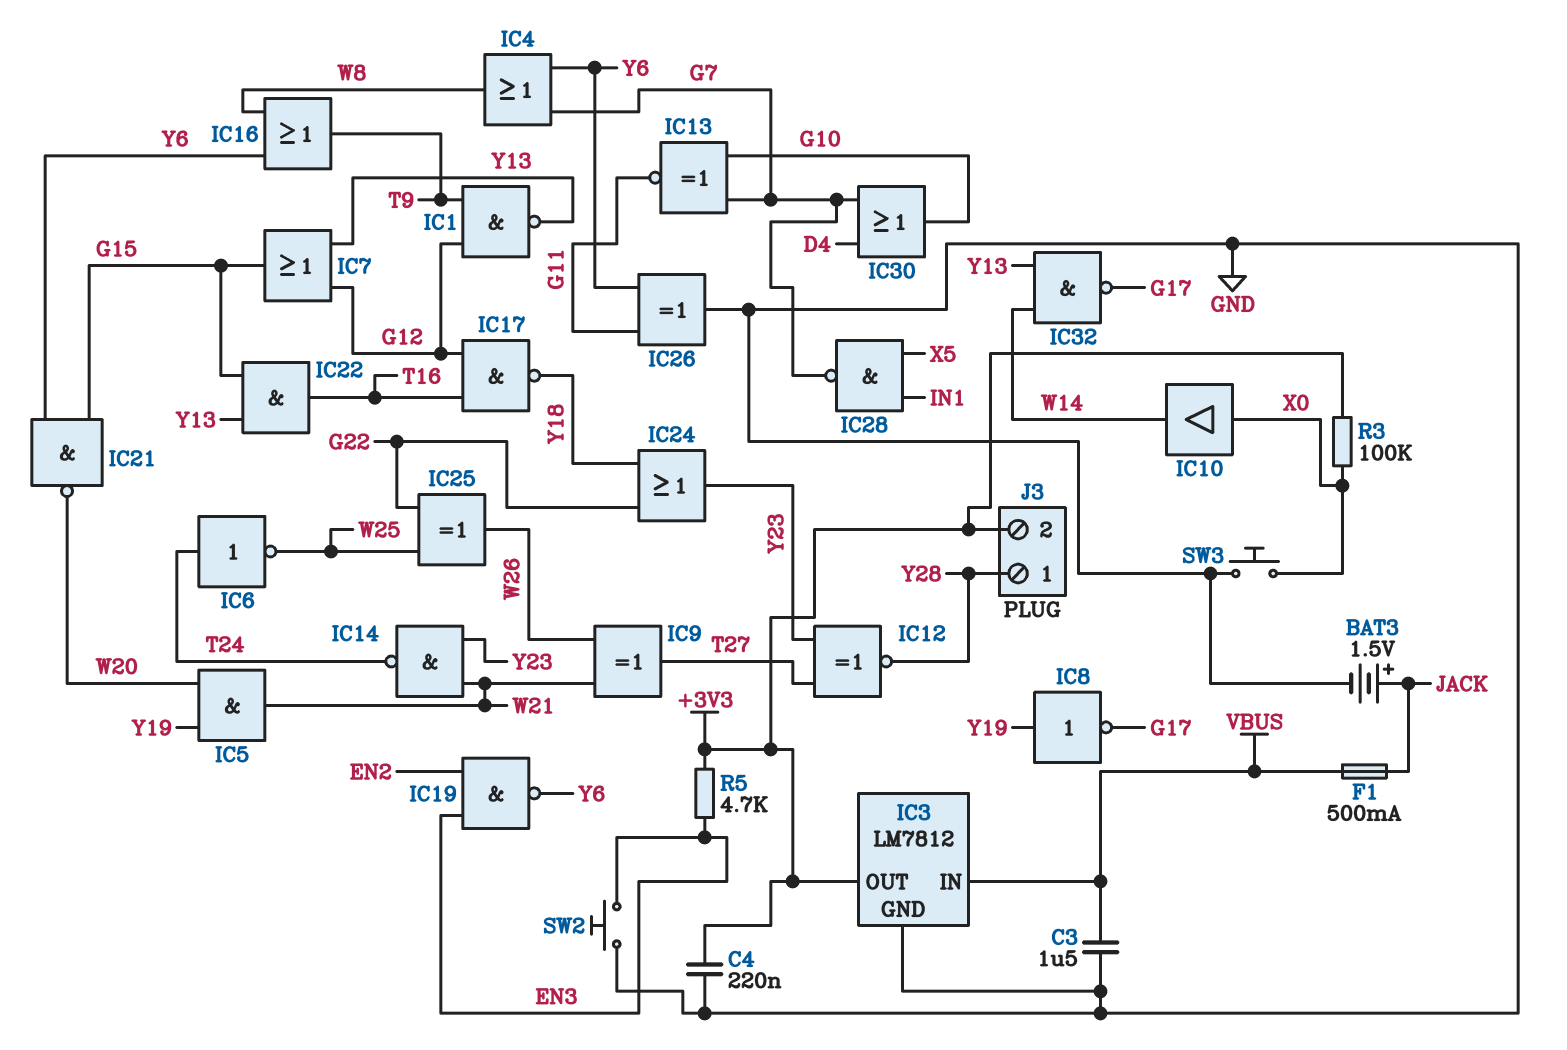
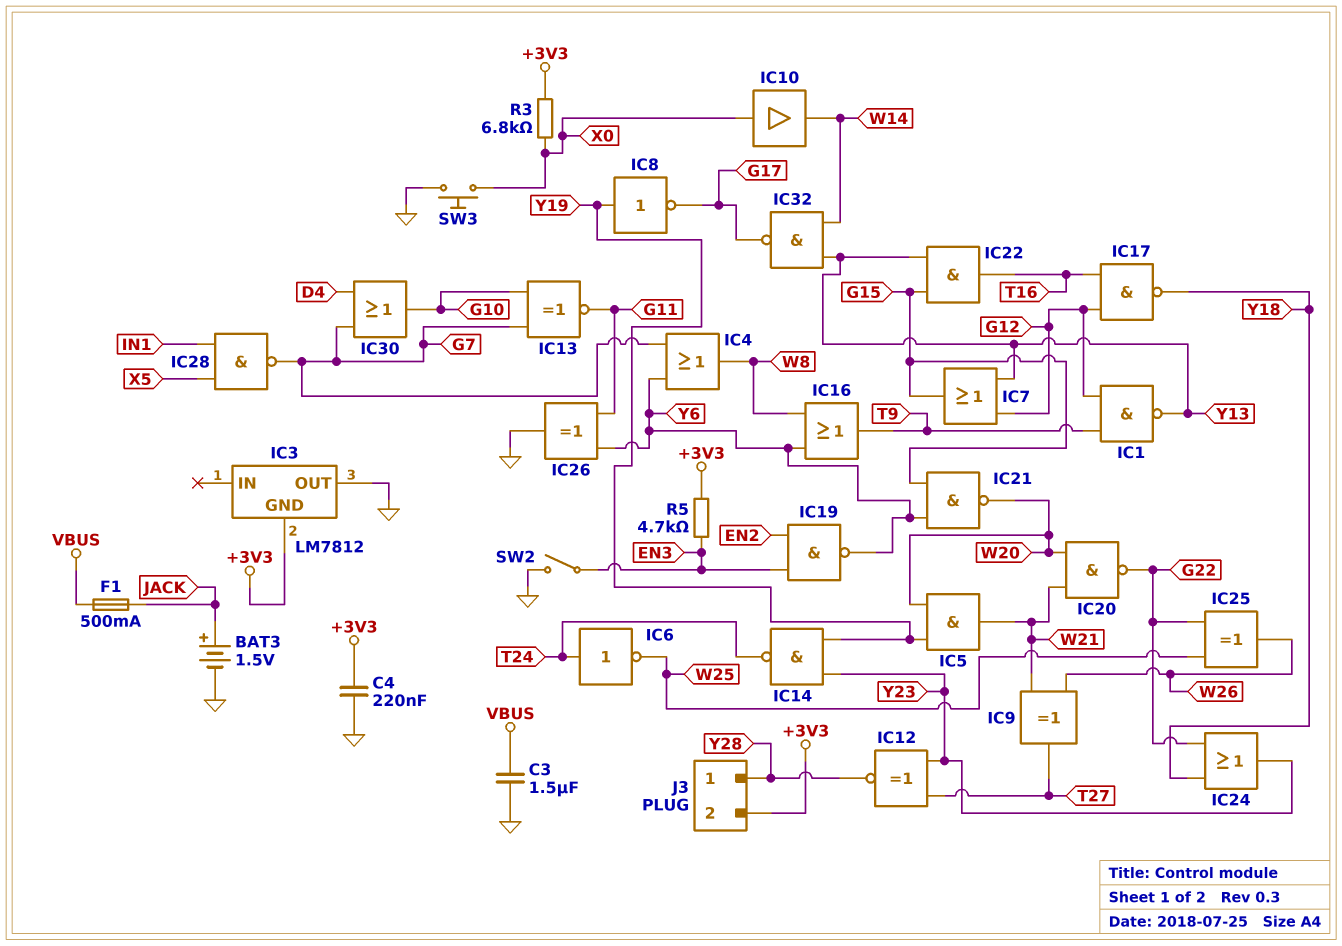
IC3 pin GND: GND -> +3V3
IC3 pin IN: VBUS -> none
IC3 pin OUT: +3V3 -> GND
IC14: NAND (in W21, in Y23, out T24) -> NAND (in Y19, in Y23, out T24)
IC20: none -> NAND (in W20, in W21, out G22)
R3: 100k (+3V3, X0) -> 6.8k (+3V3, X0)
SW2: button (EN3, GND) -> switch (EN3, GND)

